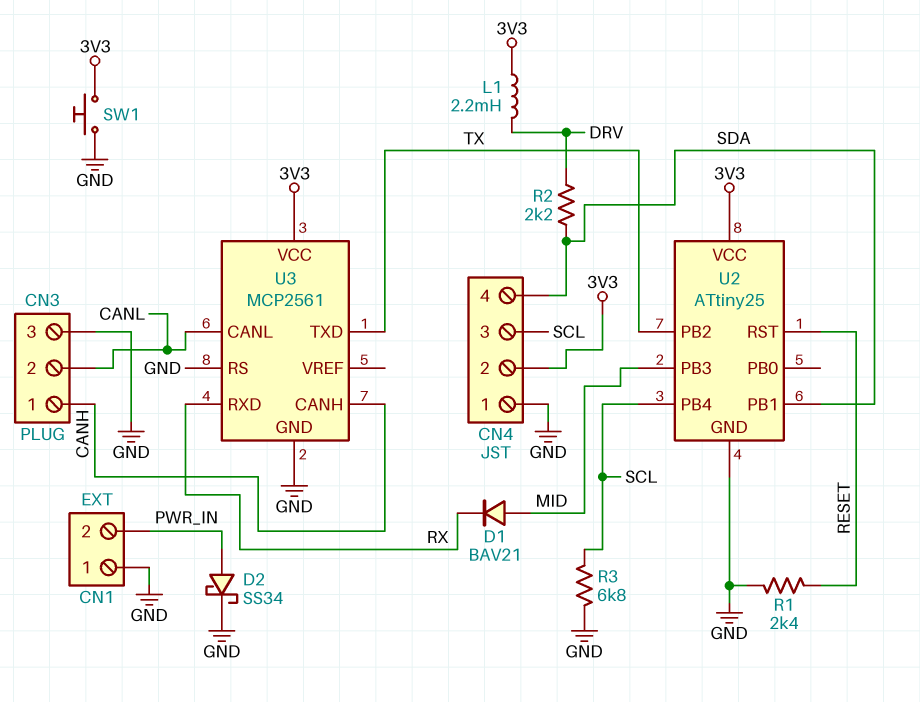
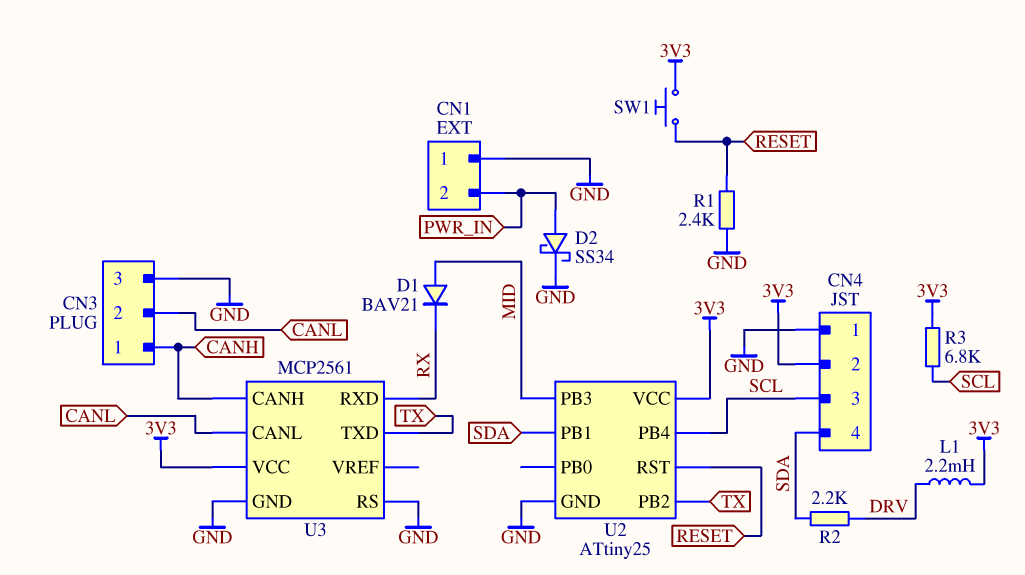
R3: 6.8k (GND, SCL) -> 6.8k (3V3, SCL)
SW1: button (3V3, GND) -> button (3V3, RESET)

